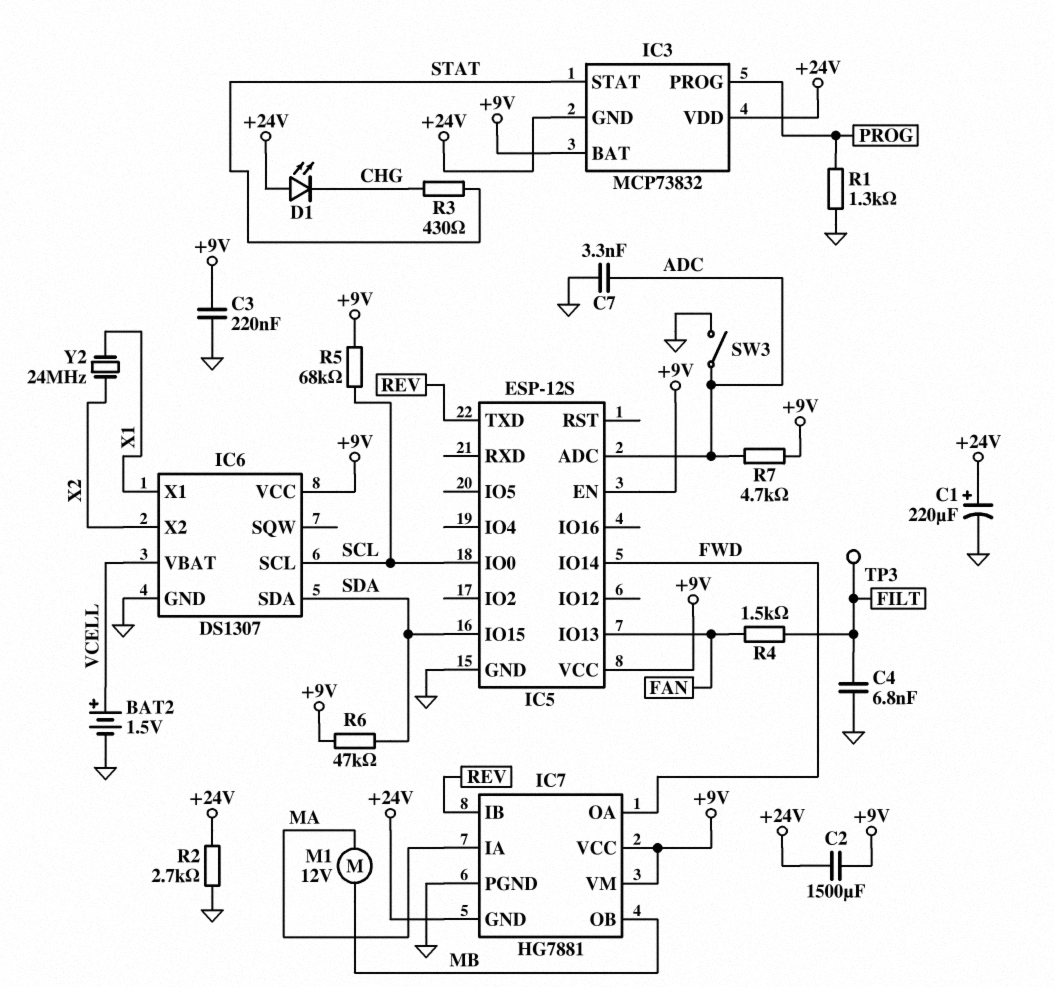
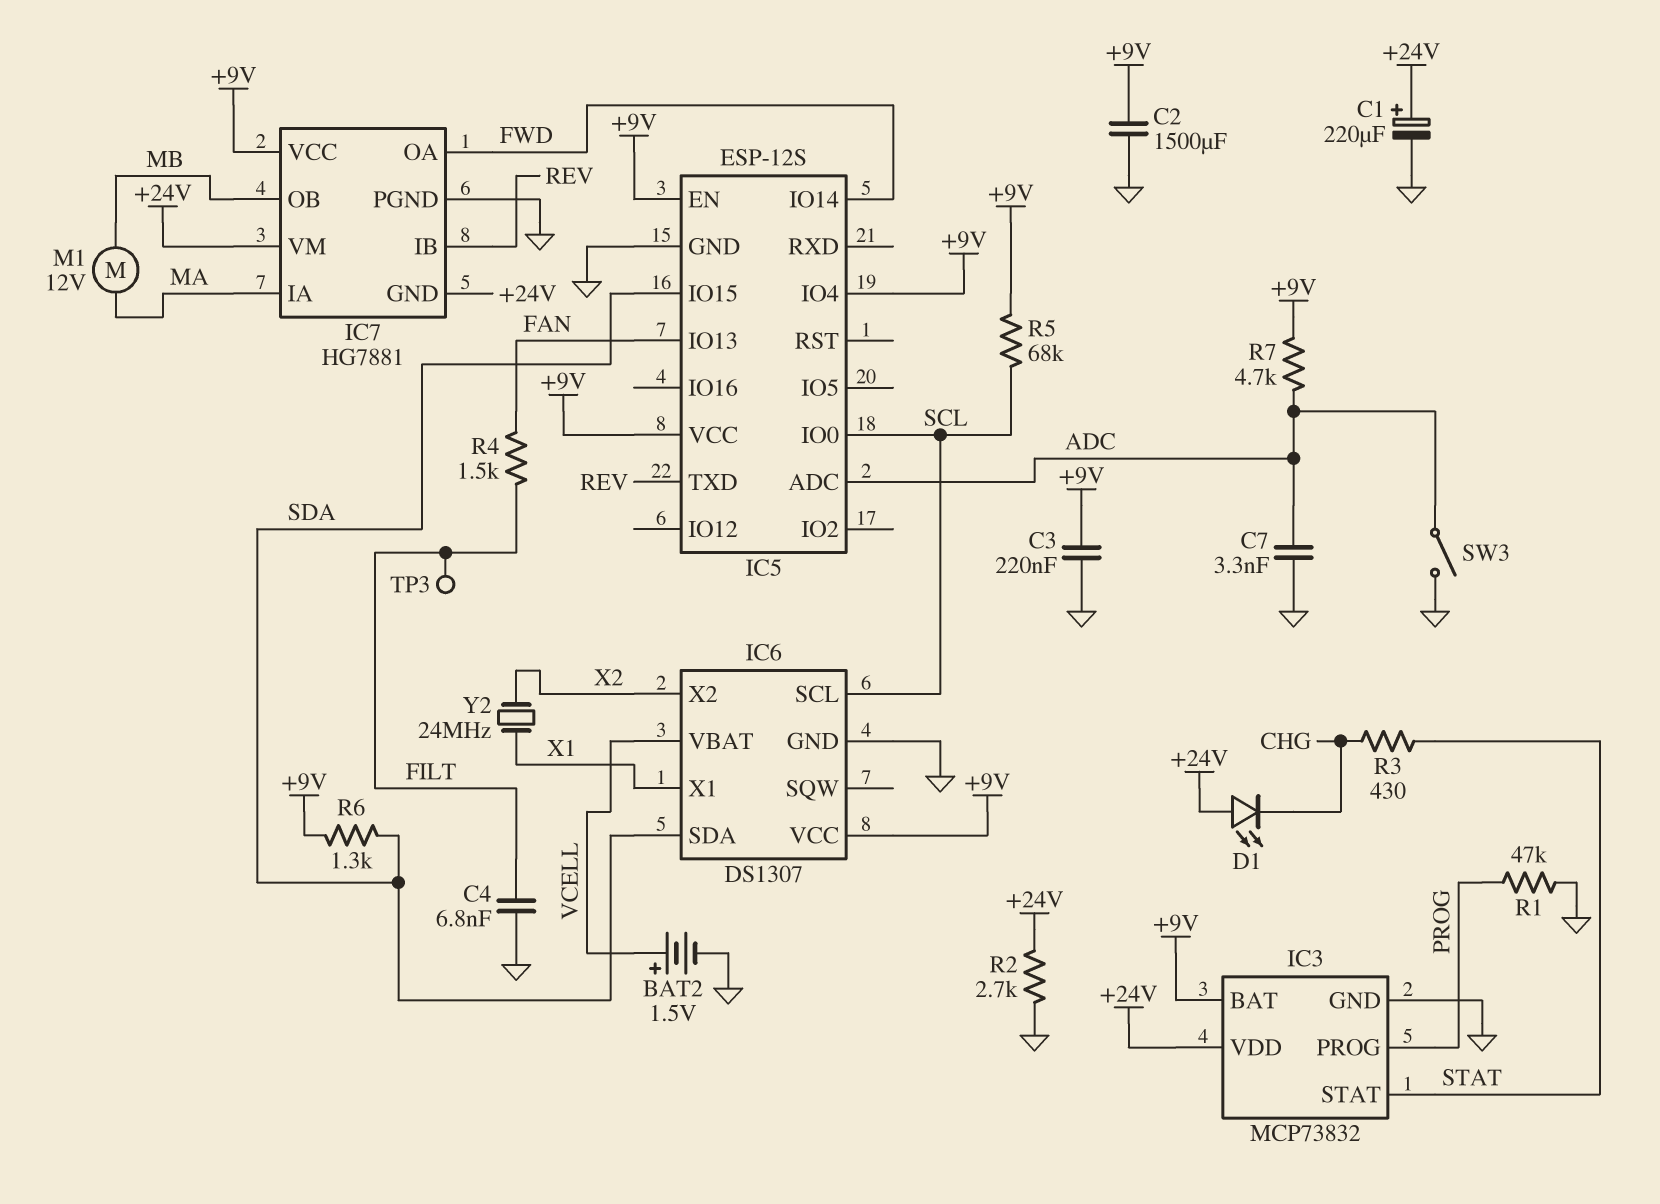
C2: 1500uF (+9V, +24V) -> 1500uF (+9V, GND)
IC3 pin GND: +24V -> GND
IC5 pin IO4: none -> +9V
IC7 pin VM: +9V -> +24V
R1: 1.3k (GND, PROG) -> 47k (GND, PROG)
R6: 47k (+9V, SDA) -> 1.3k (+9V, SDA)

